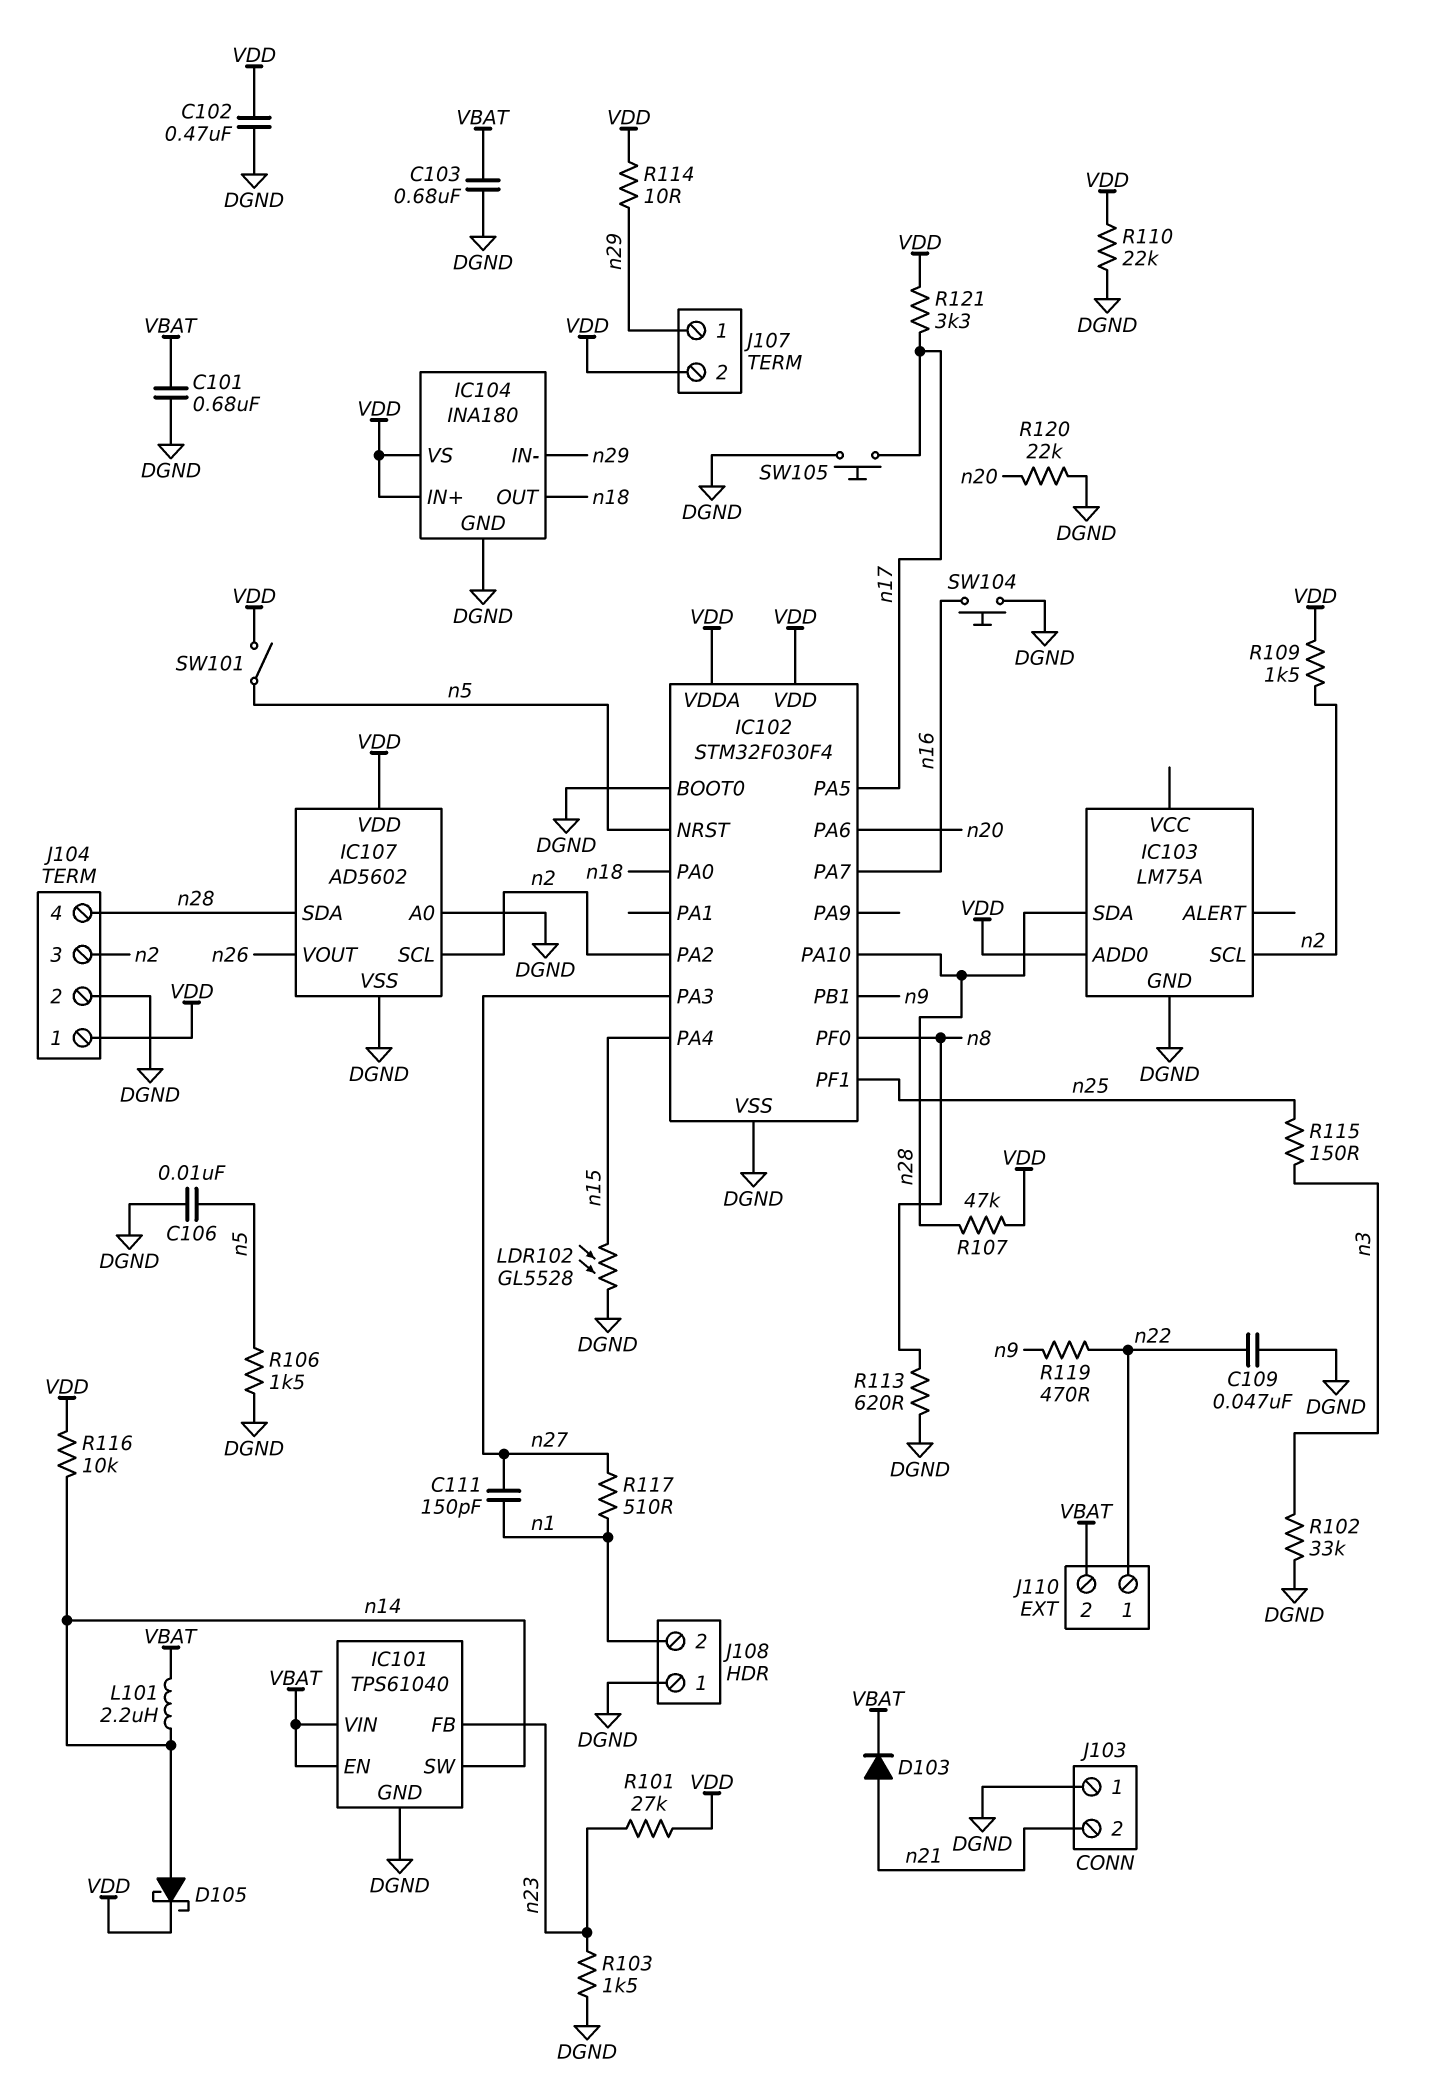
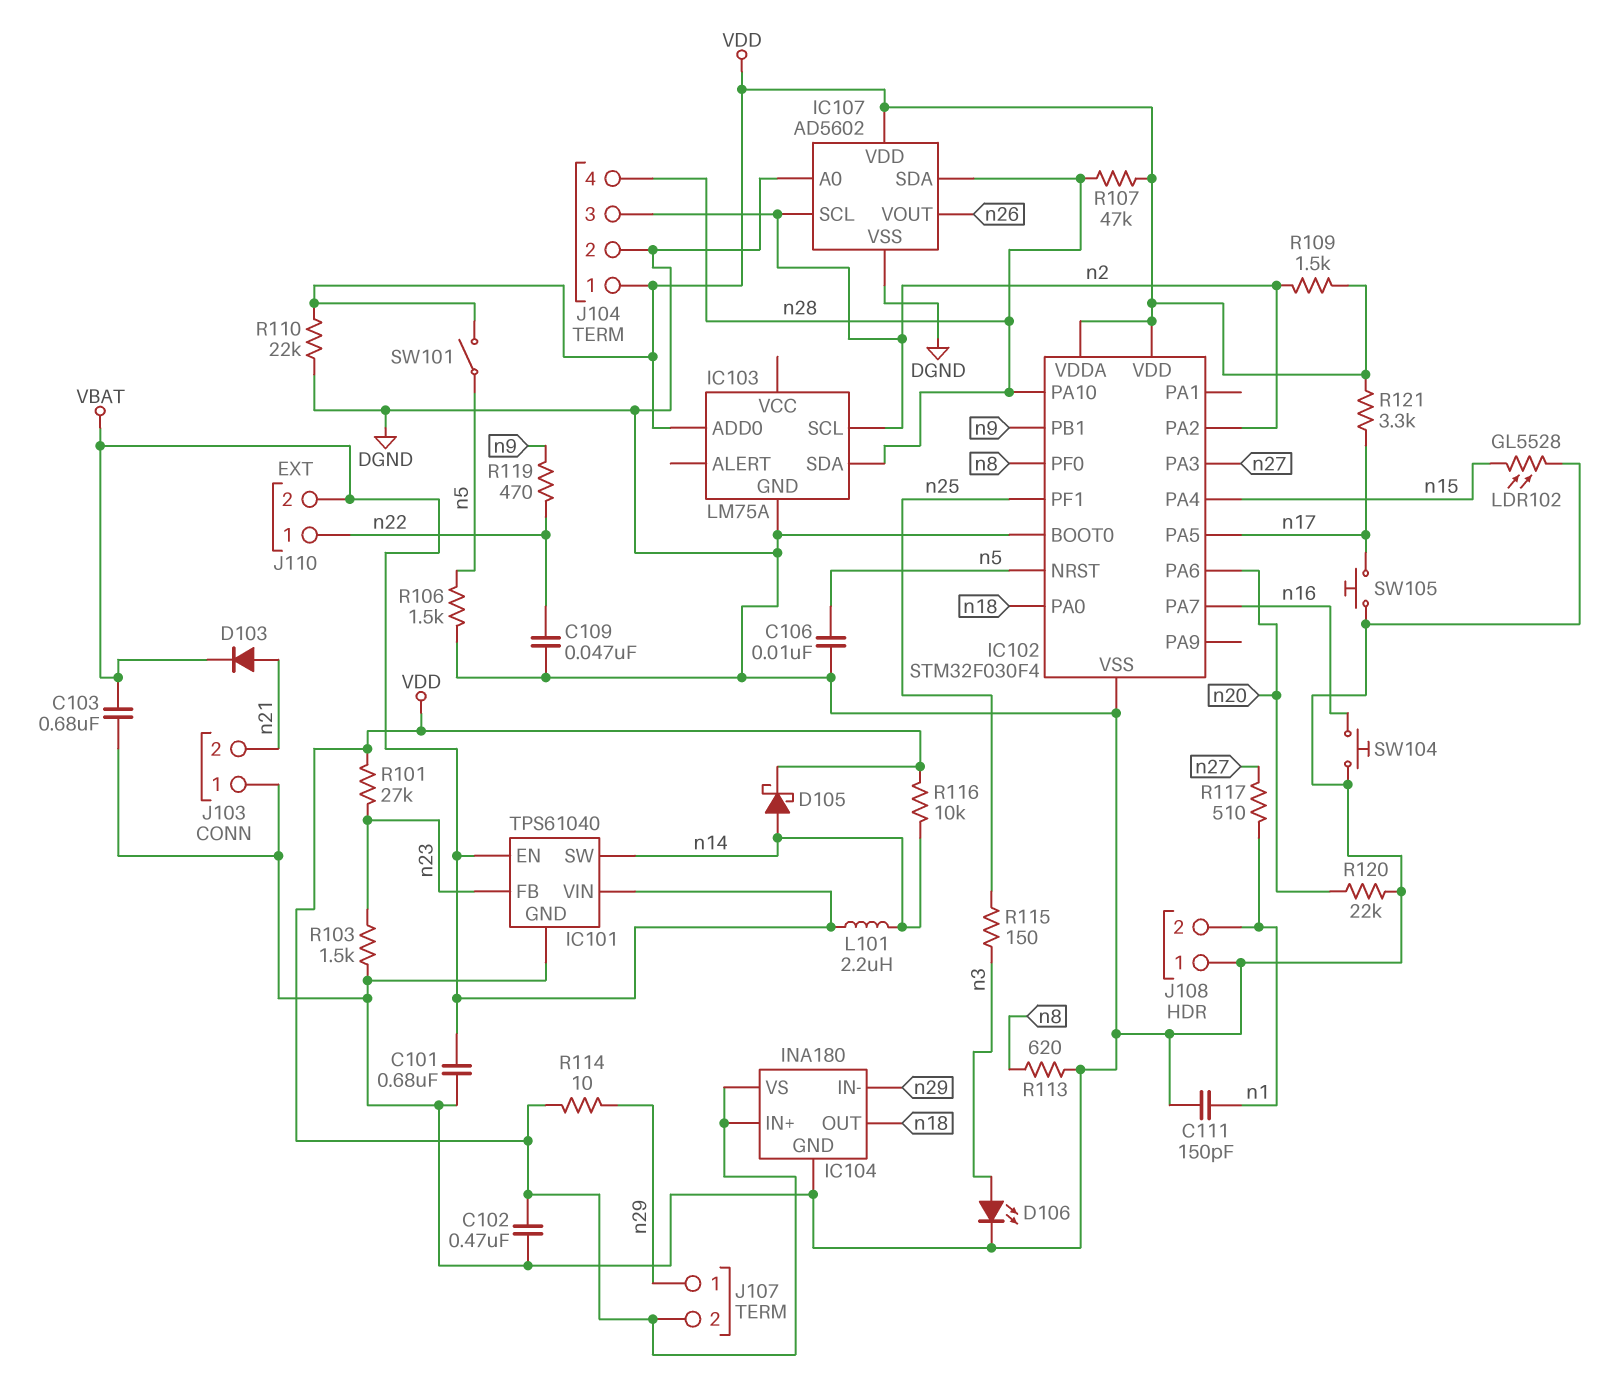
C111: 150pF (n1, n27) -> 150pF (DGND, n1)
D106: none -> LED (A n3, K DGND)
R102: 33k (DGND, n3) -> none

